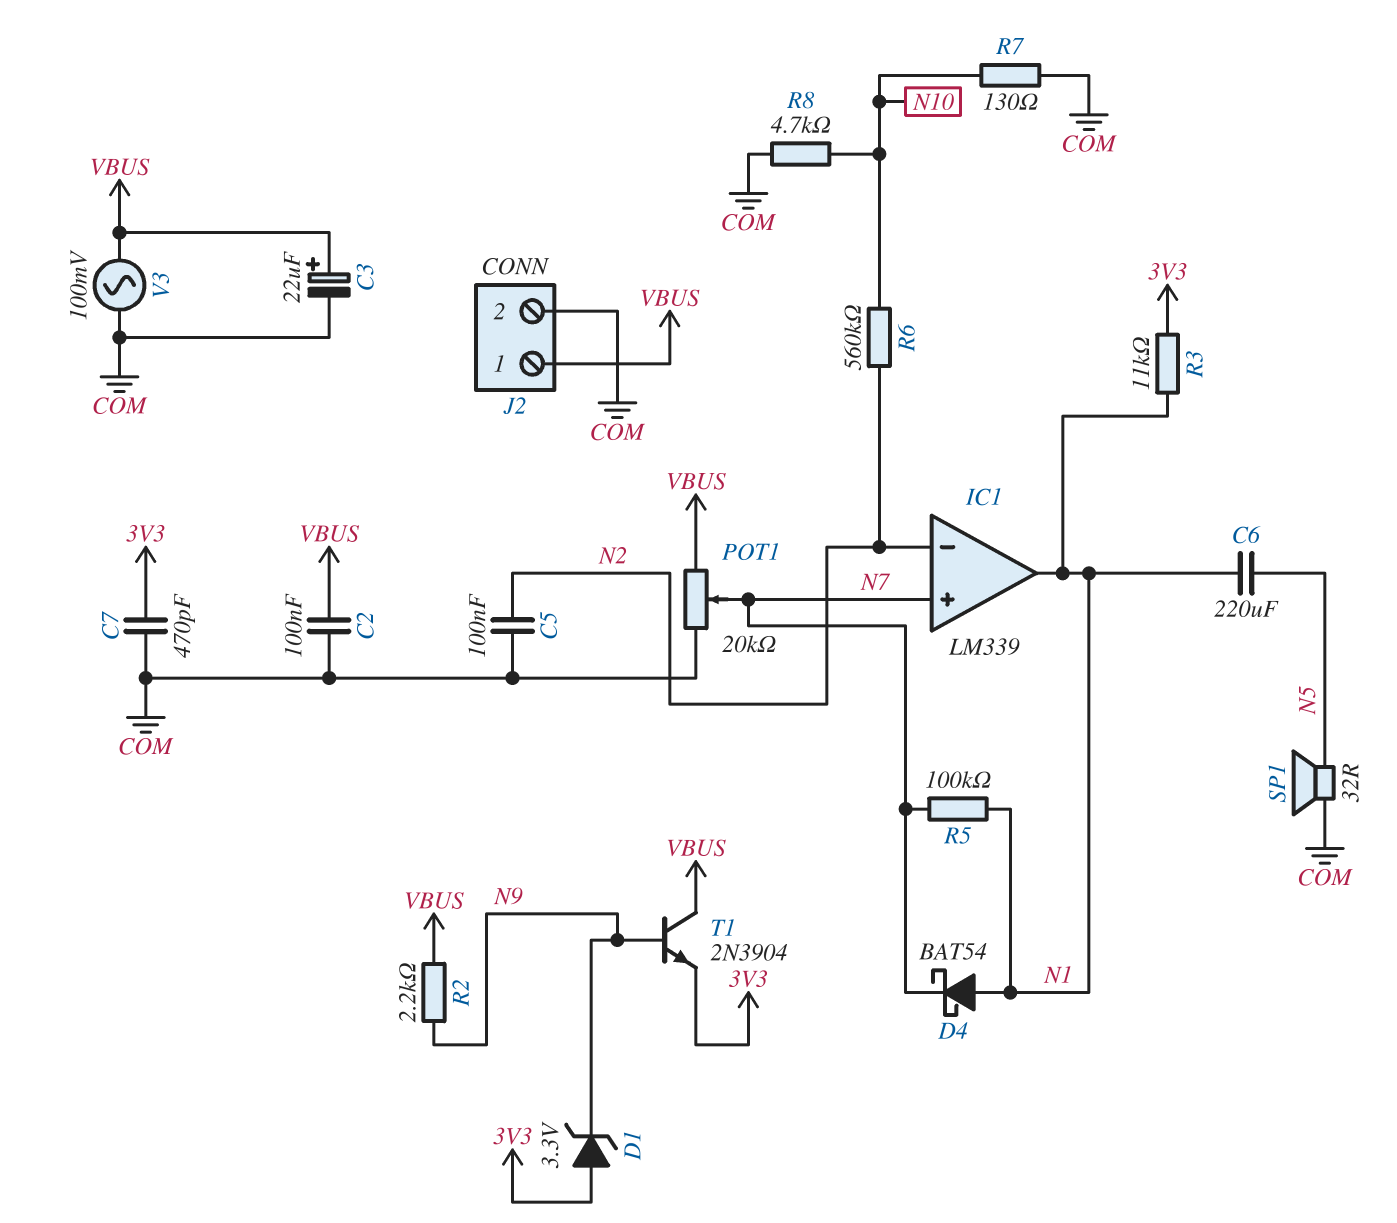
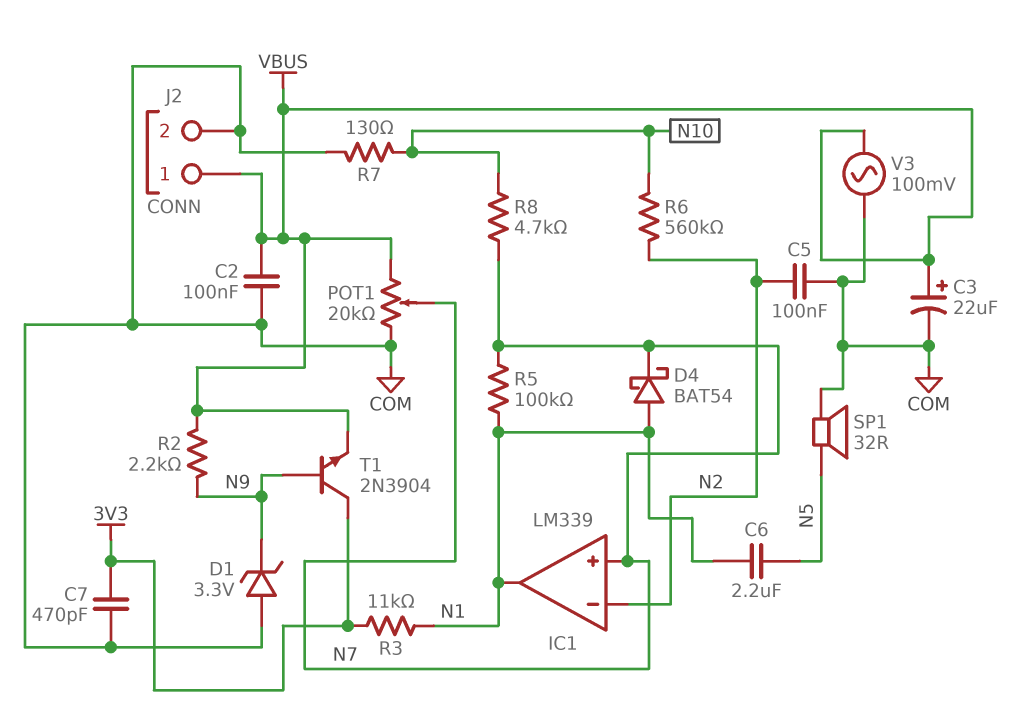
C6: 220uF (N1, N5) -> 2.2uF (N1, N5)
D1: zener 3.3V (A 3V3, K N9) -> zener 3.3V (A COM, K N9)
R8: 4.7k (COM, N10) -> 4.7k (N7, N10)
T1: NPN 2N3904 (B N9, C VBUS, E 3V3) -> NPN 2N3904 (B N9, C 3V3, E VBUS)

